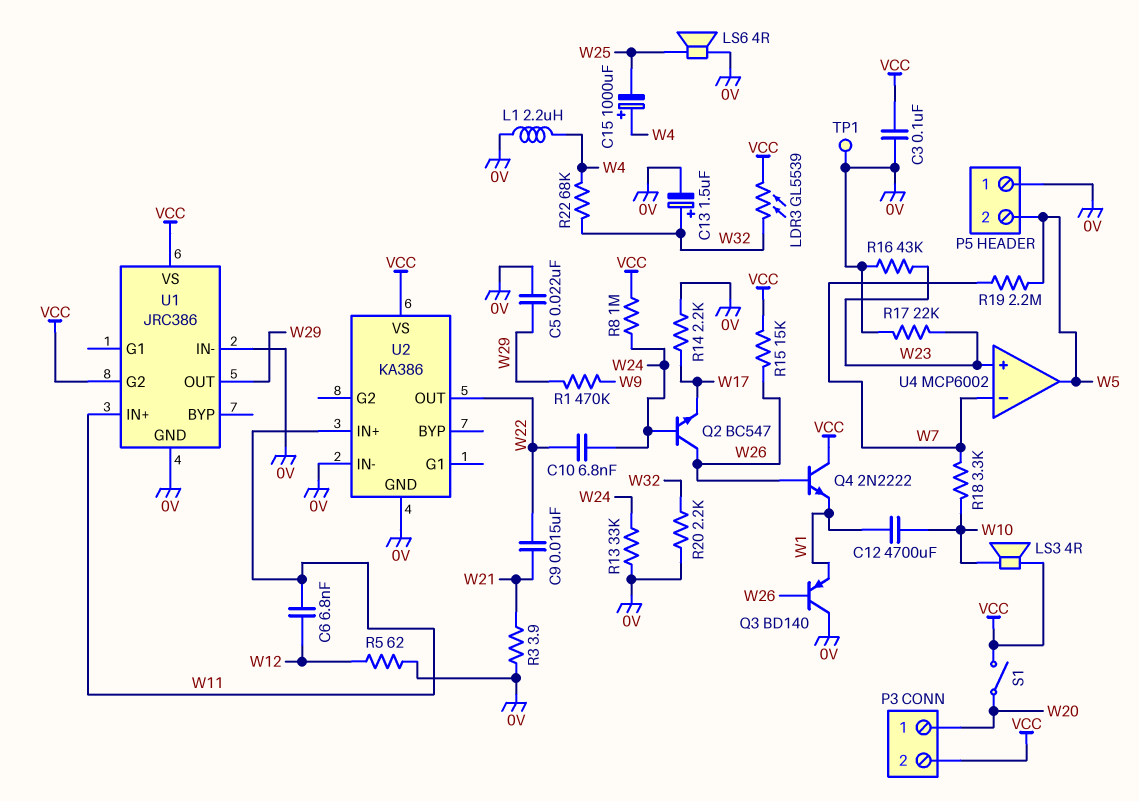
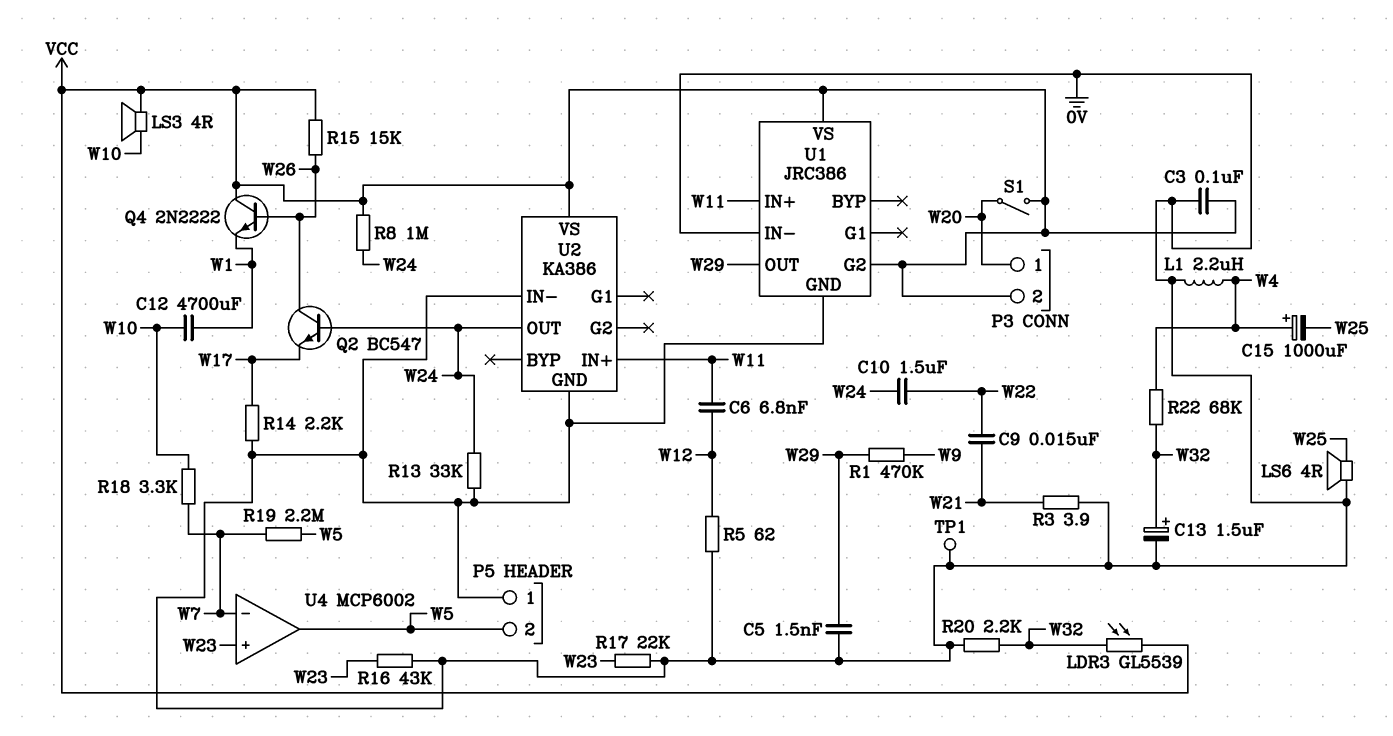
C5: 22nF (0V, W29) -> 1.5nF (0V, W29)
C10: 6.8nF (W22, W24) -> 1.5uF (W22, W24)
Q3: PNP BD140 (B W26, C 0V, E W1) -> none
U2 pin OUT: W22 -> W24

